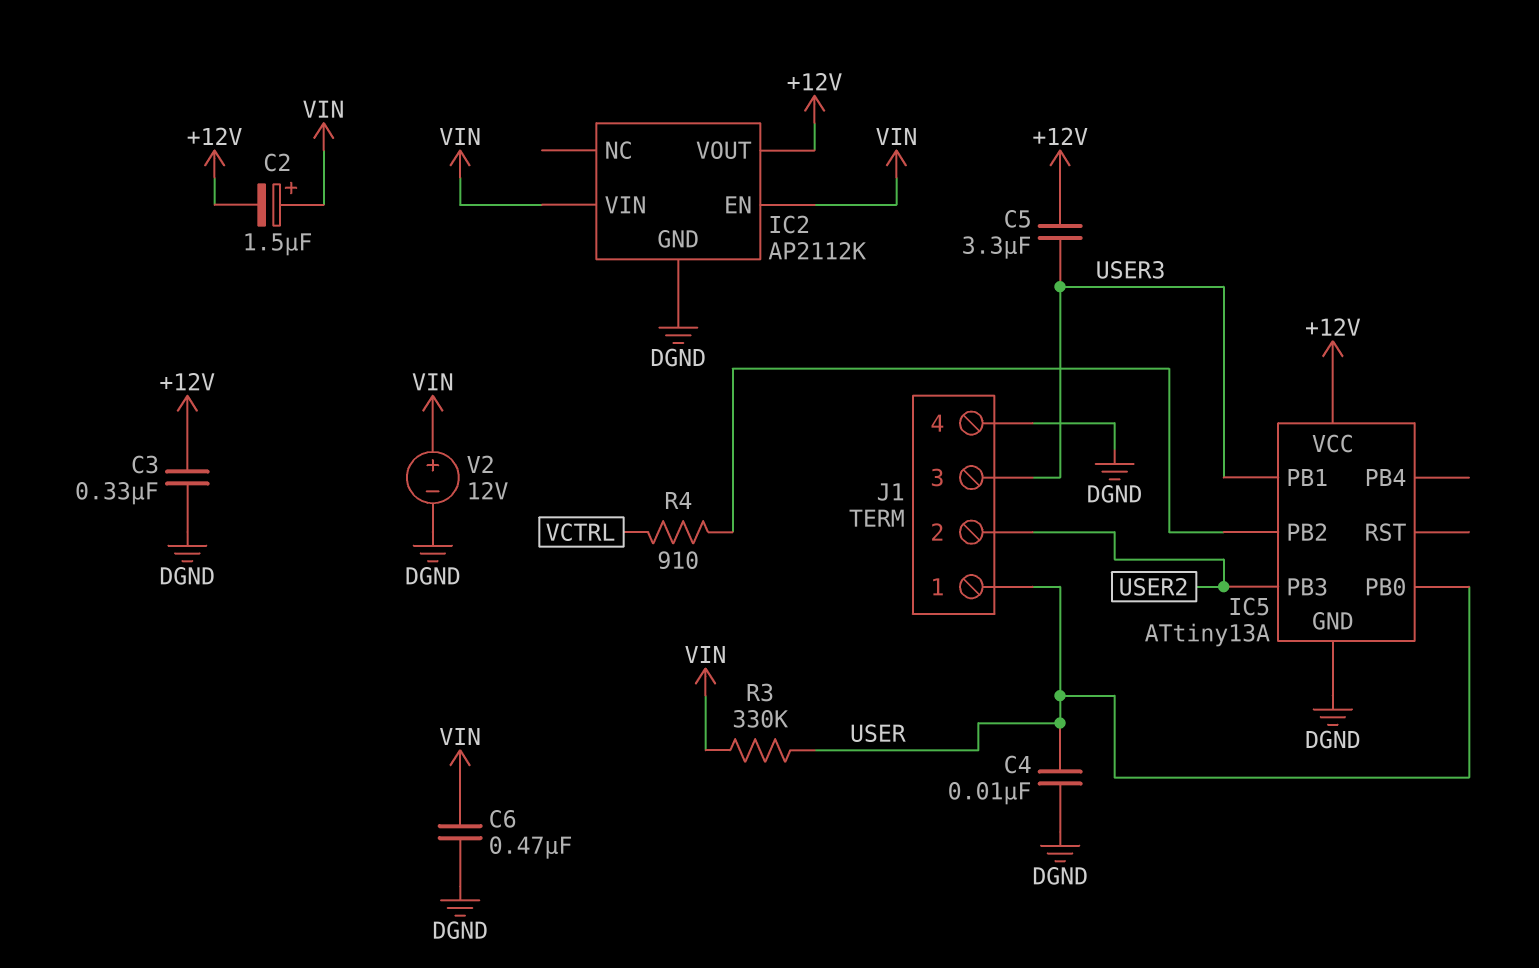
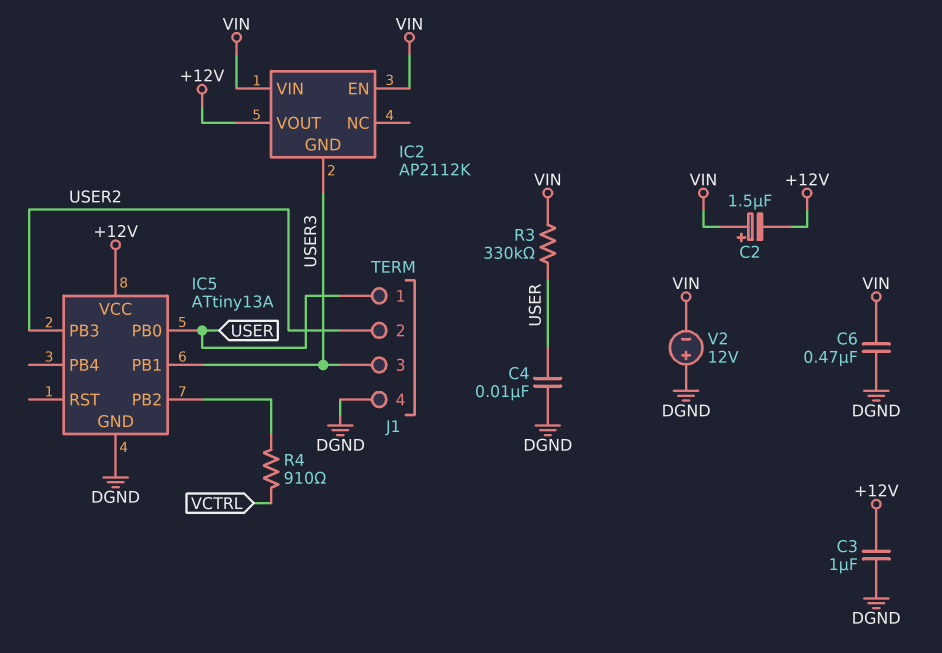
C3: 330nF (+12V, DGND) -> 1uF (+12V, DGND)
C5: 3.3uF (+12V, USER3) -> none
IC2 pin GND: DGND -> USER3
V2: 12V (plus VIN, minus DGND) -> 12V (plus DGND, minus VIN)

